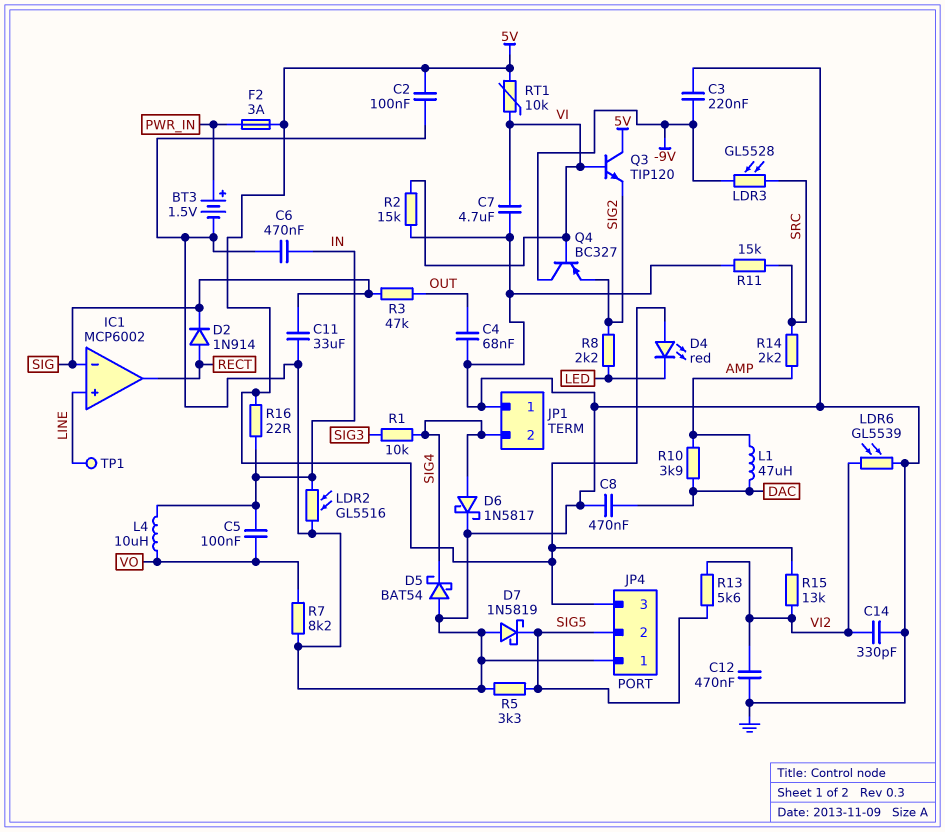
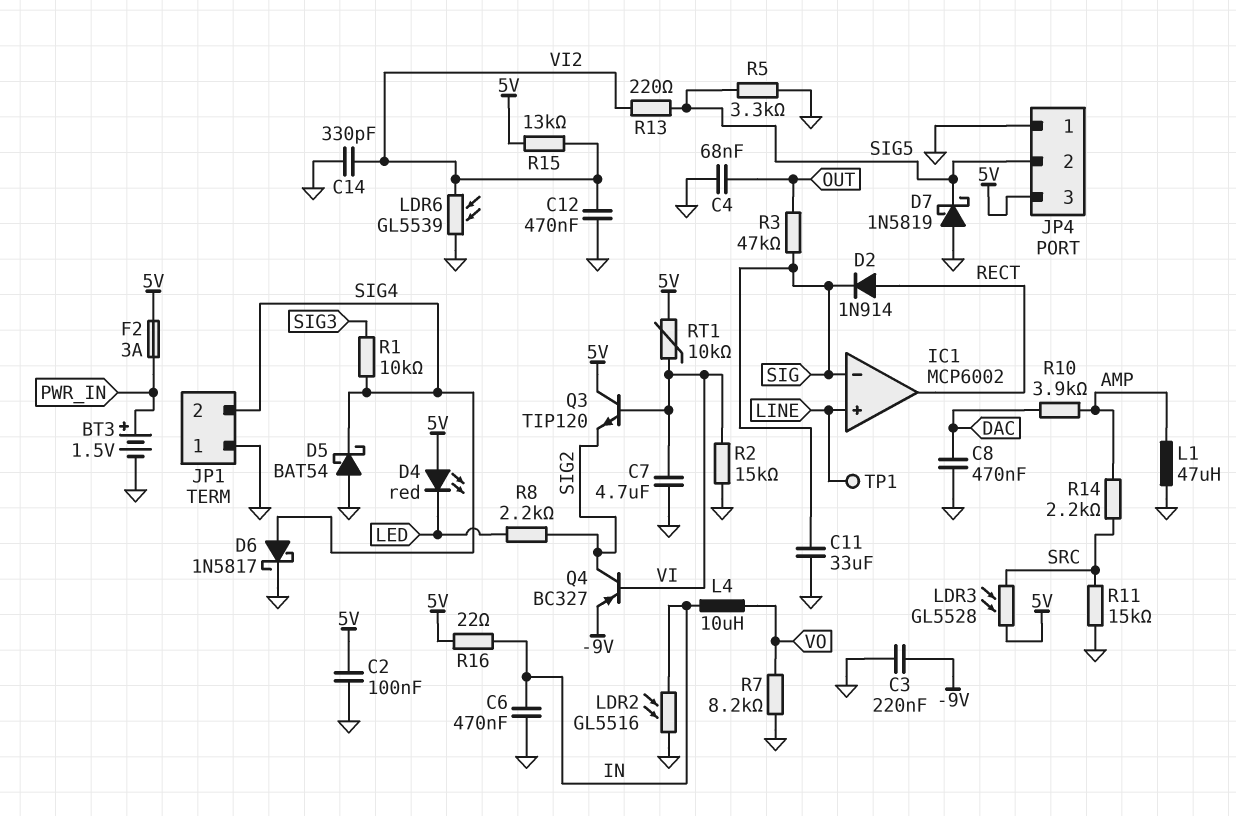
C5: 100nF (IN, VO) -> none
L1: 47uH (AMP, DAC) -> 47uH (AMP, GND)
LDR3: GL5528 (-9V, SRC) -> GL5528 (5V, SRC)
Q4: PNP BC327 (B VI, C -9V, E SIG2) -> PNP BC327 (B VI, C SIG2, E -9V)
R13: 5.6k (SIG5, VI2) -> 220 (SIG5, VI2)

